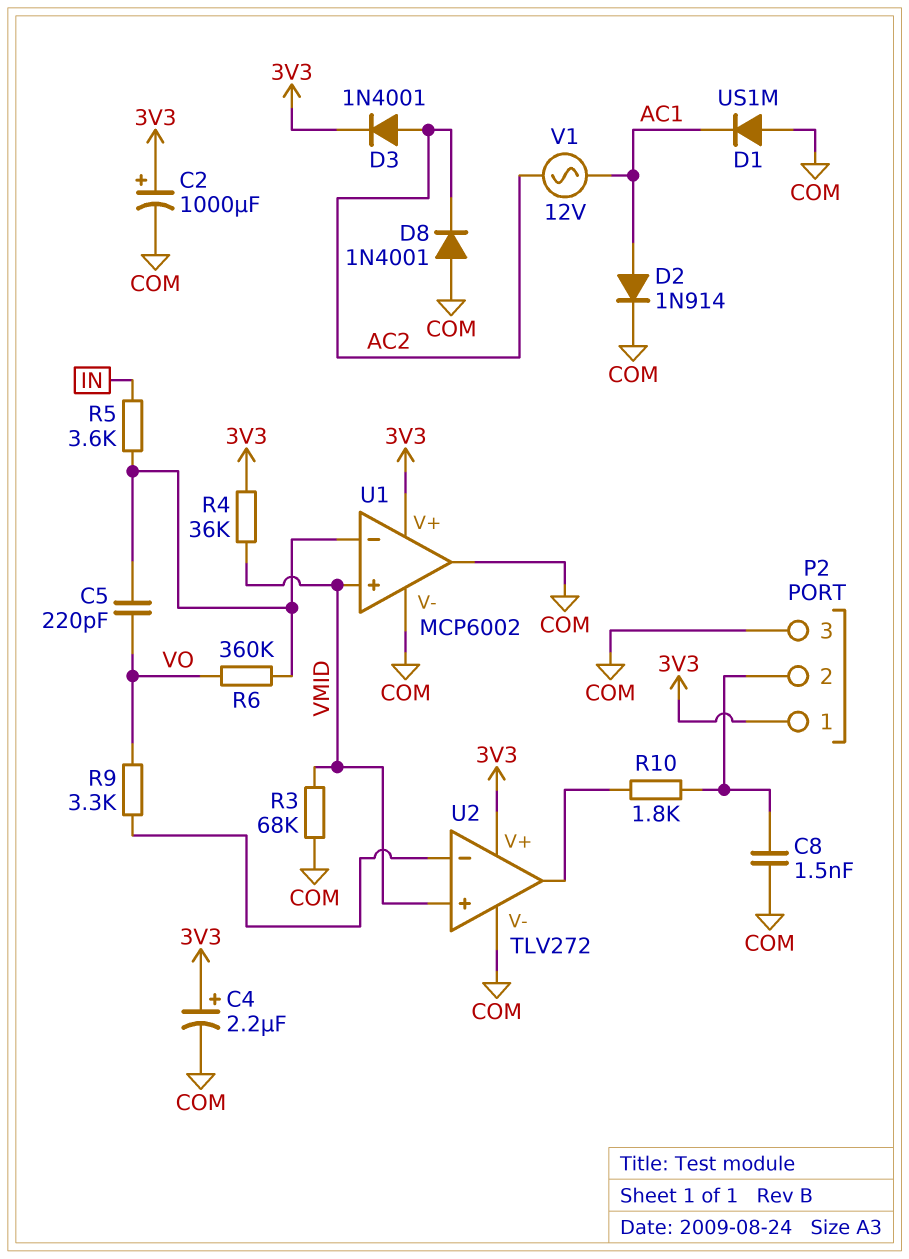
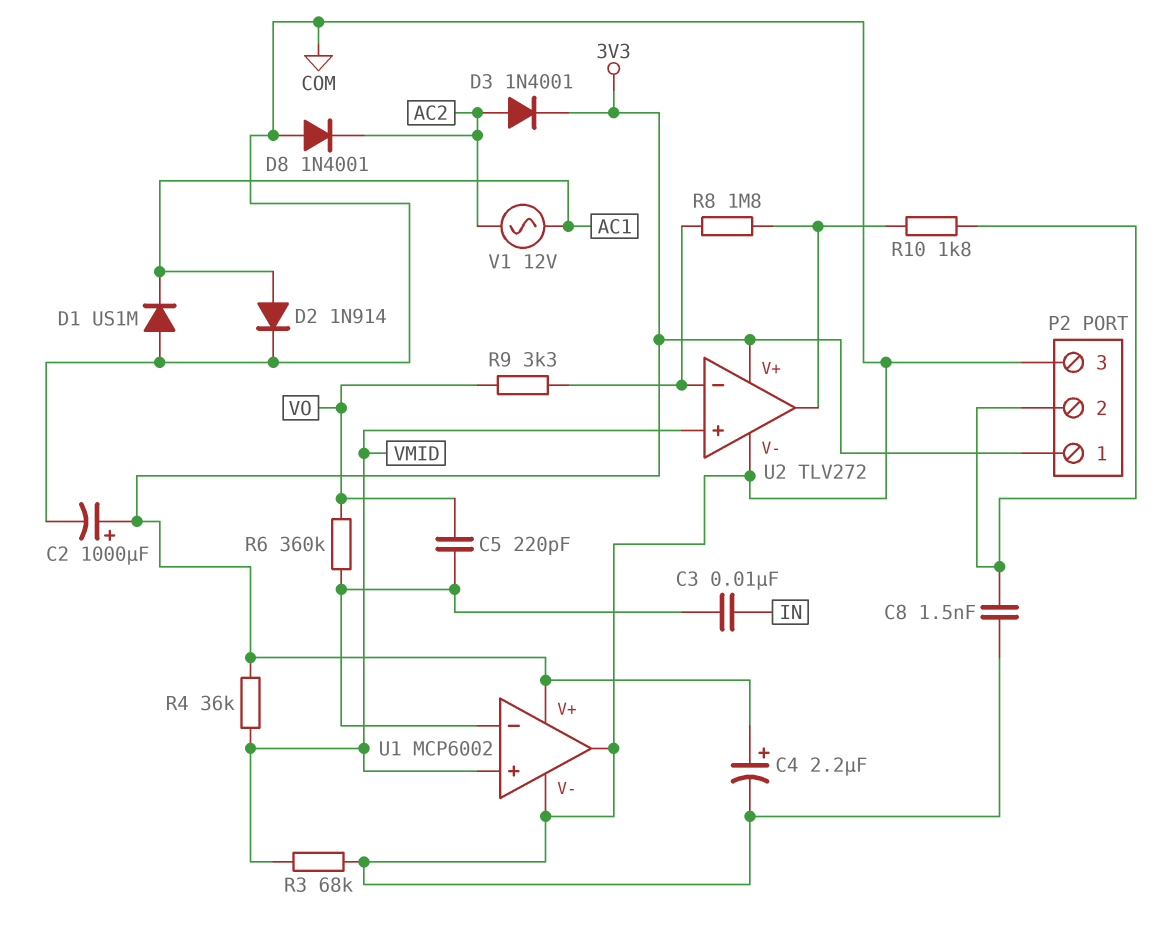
C3: none -> 10nF (IN, U1/in-)
R5: 3.6k (IN, U1/in-) -> none
R8: none -> 1.8M (U2/in-, U2/out)

